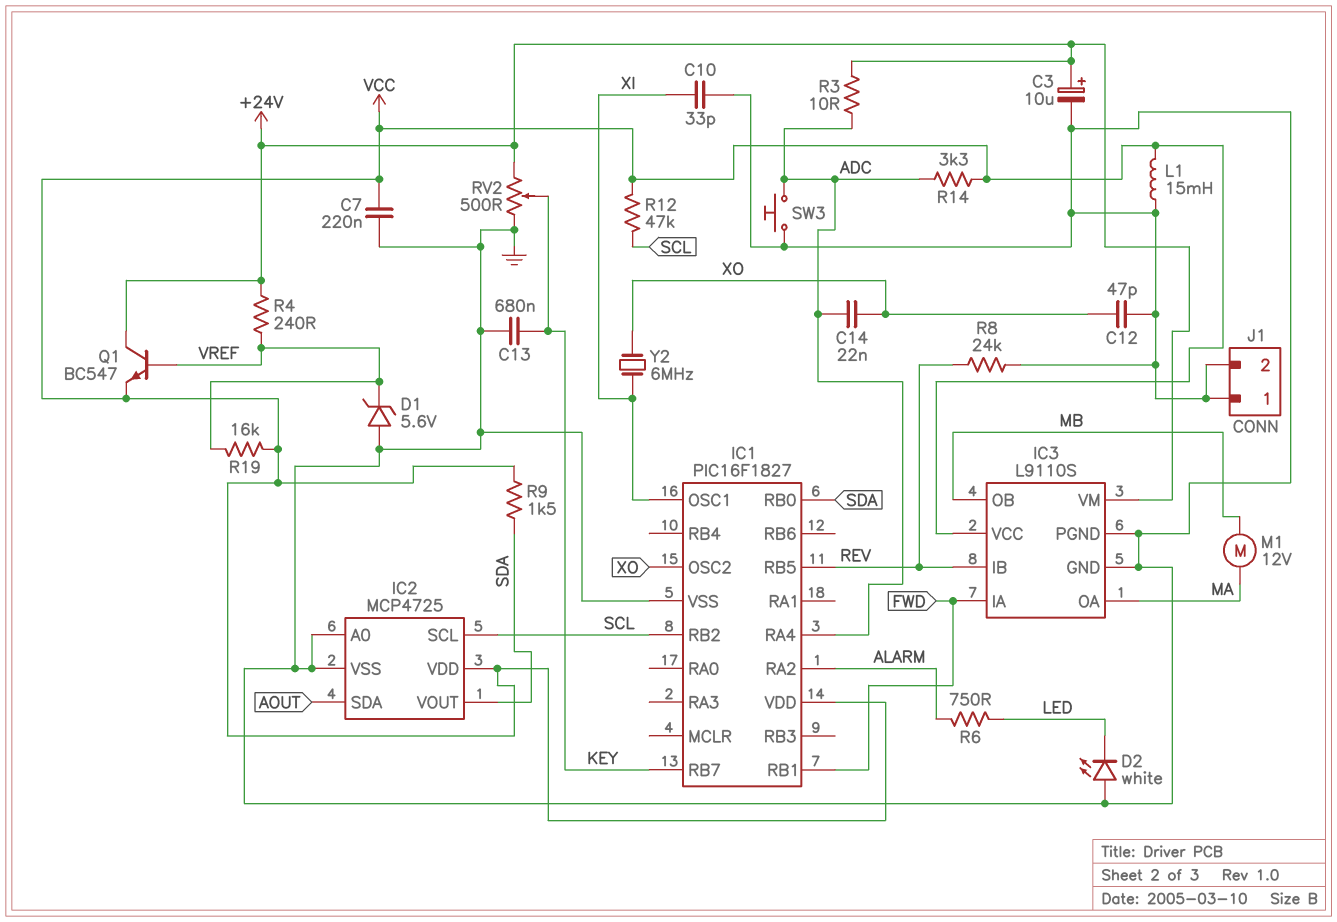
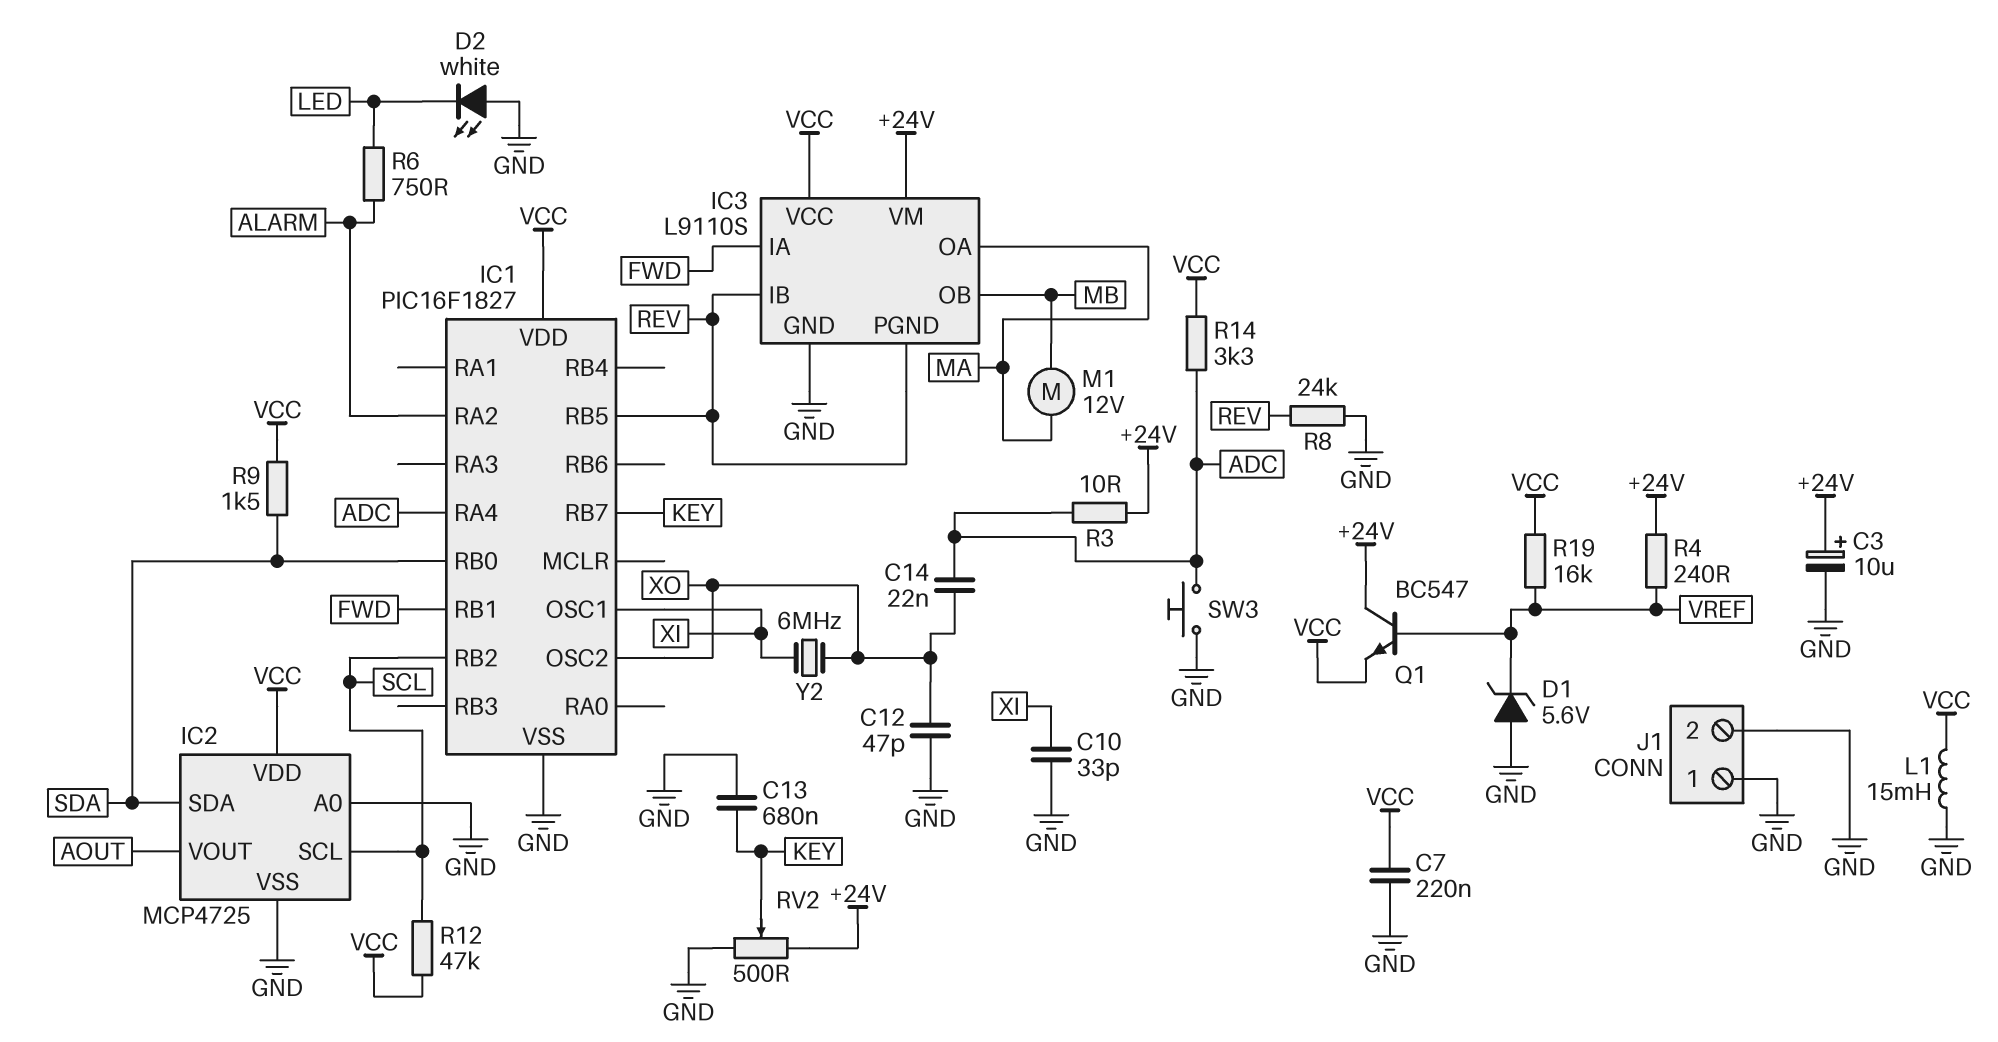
IC2 pin SDA: AOUT -> SDA
IC2 pin VOUT: SDA -> AOUT
IC3 pin PGND: GND -> REV

